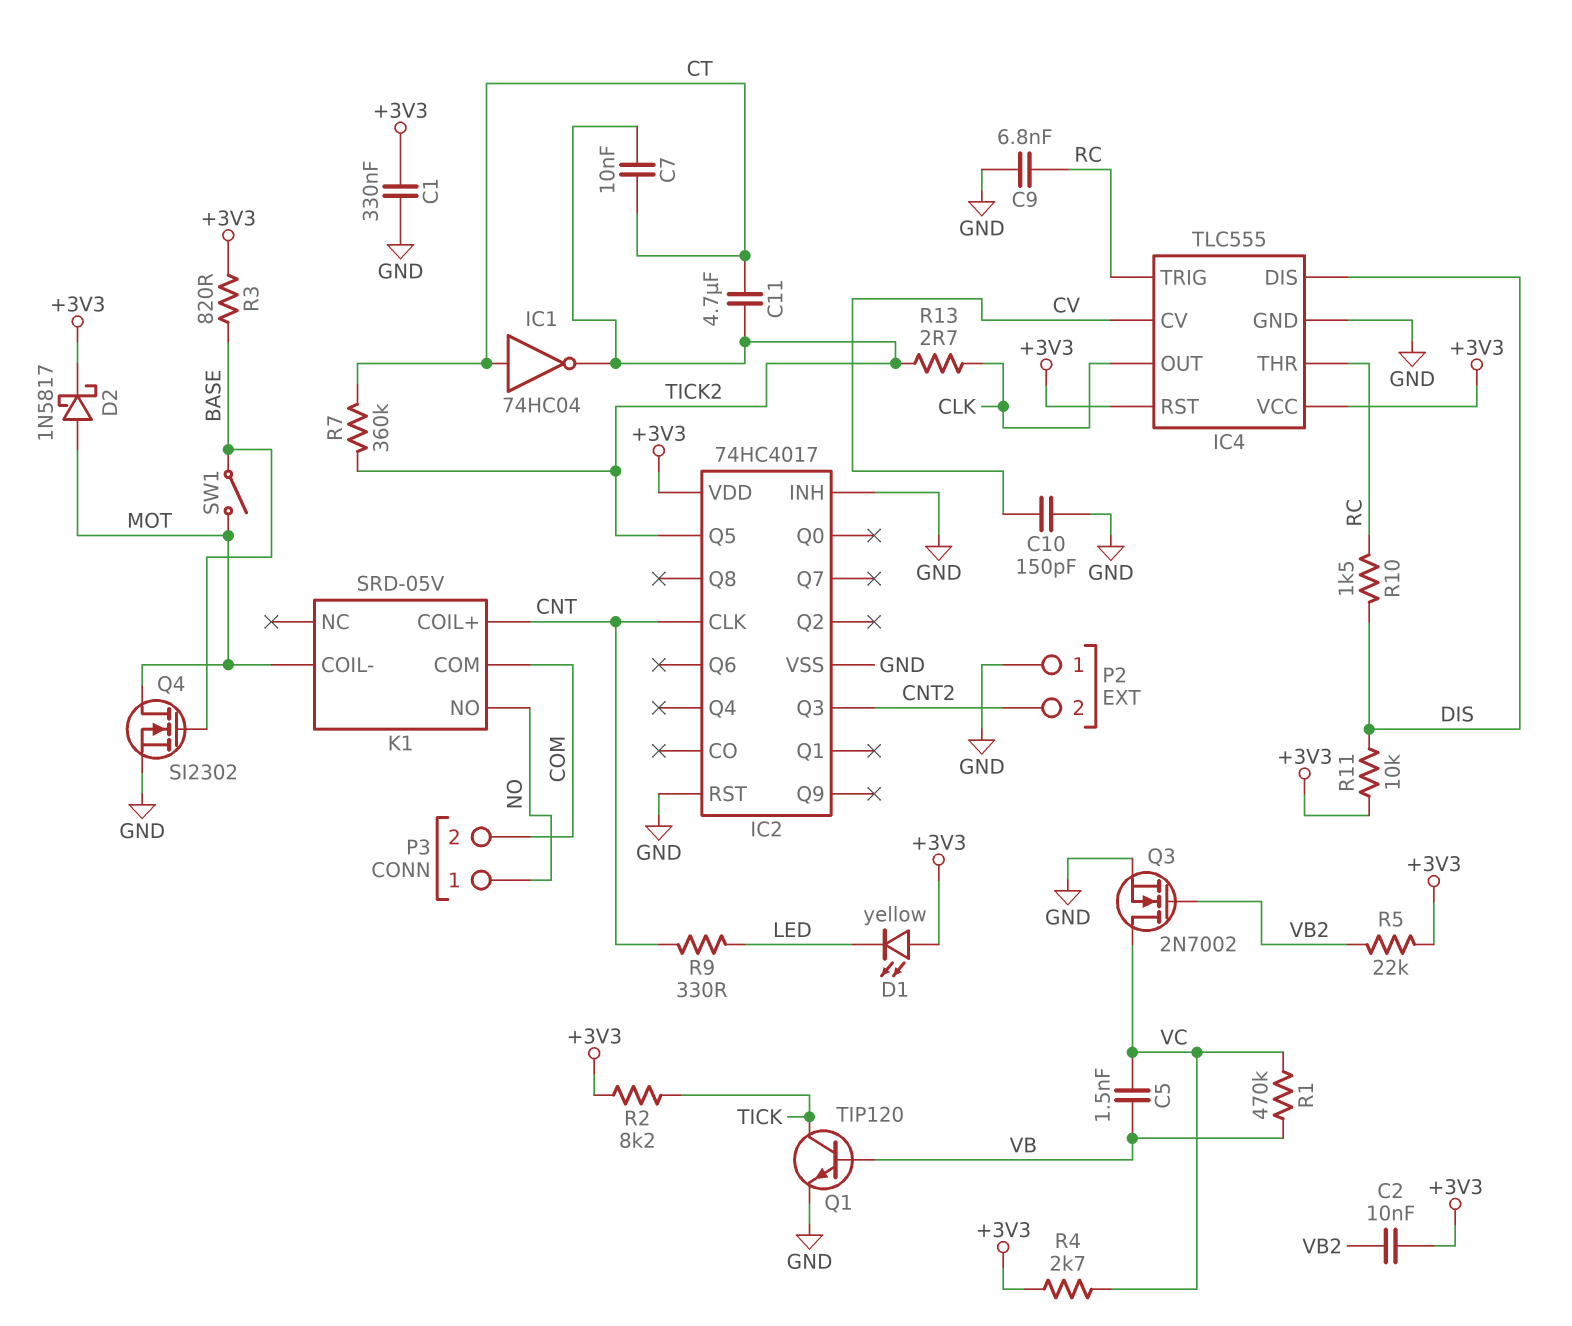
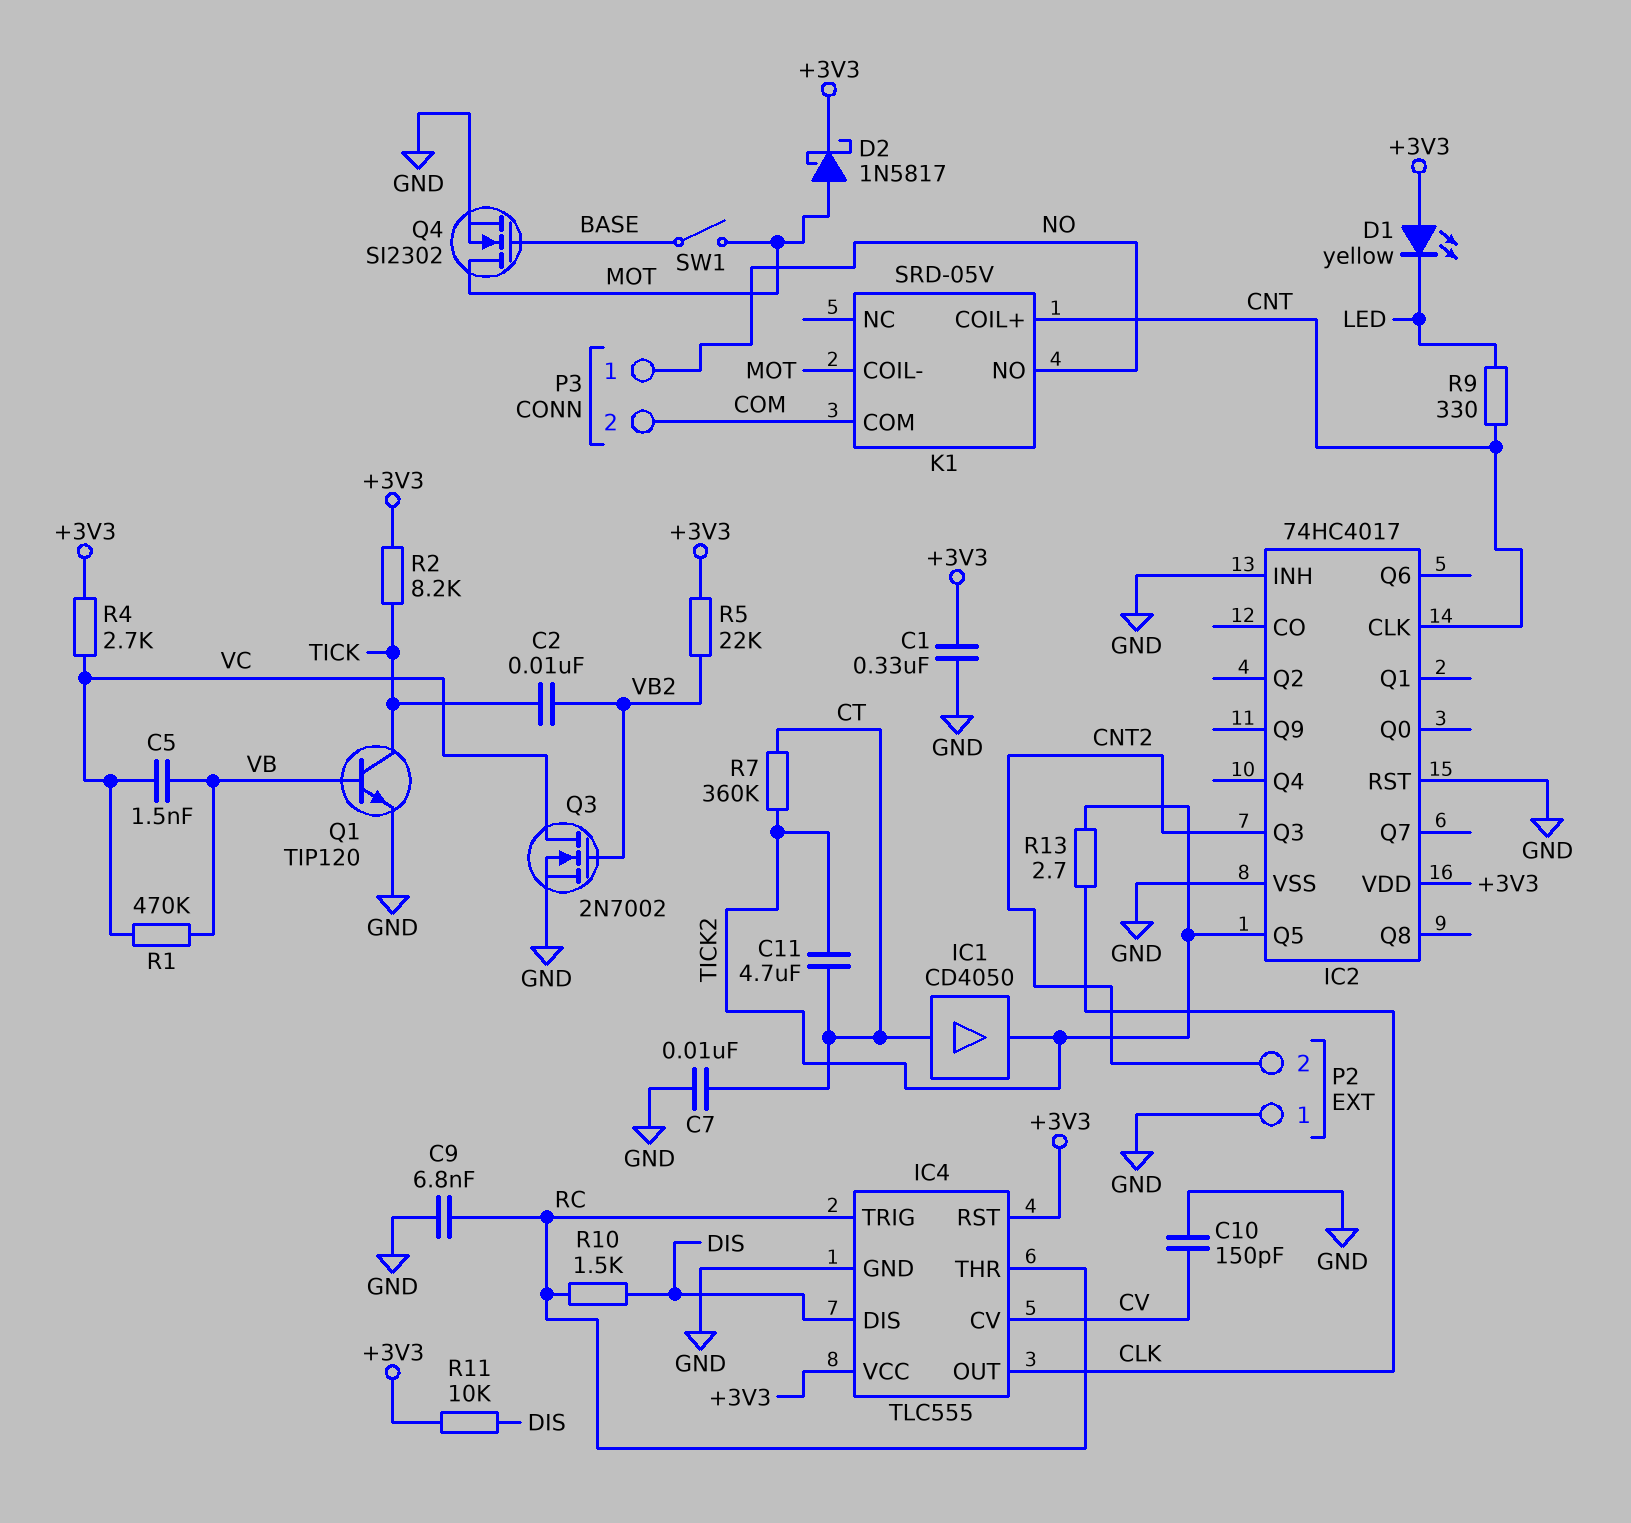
C2: 10nF (+3V3, VB2) -> 10nF (TICK, VB2)
C7: 10nF (CT, TICK2) -> 10nF (CT, GND)
IC1: NOT 74HC04 (in CT, out TICK2) -> buffer CD4050 (in CT, out TICK2)
R3: 820 (+3V3, BASE) -> none

